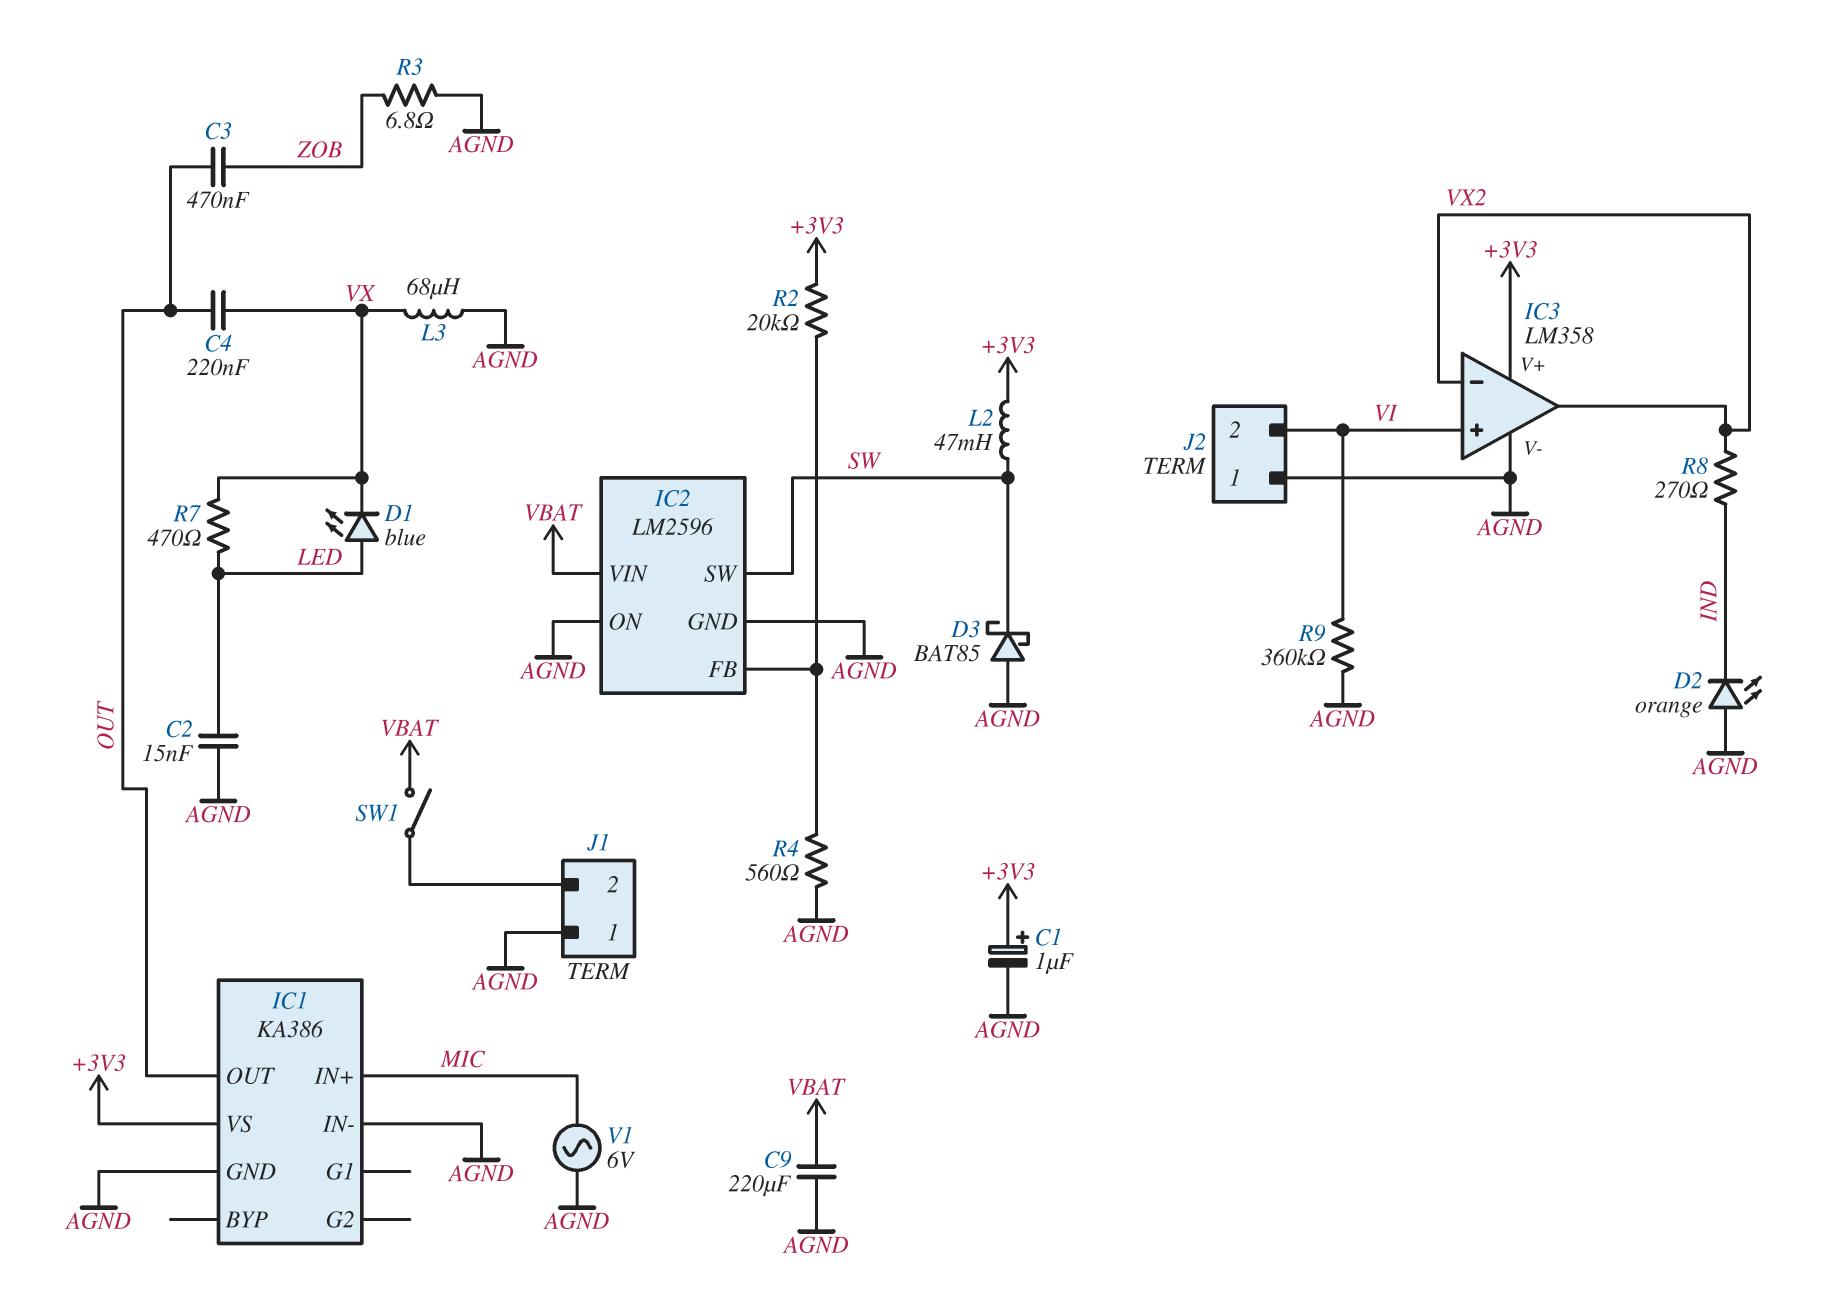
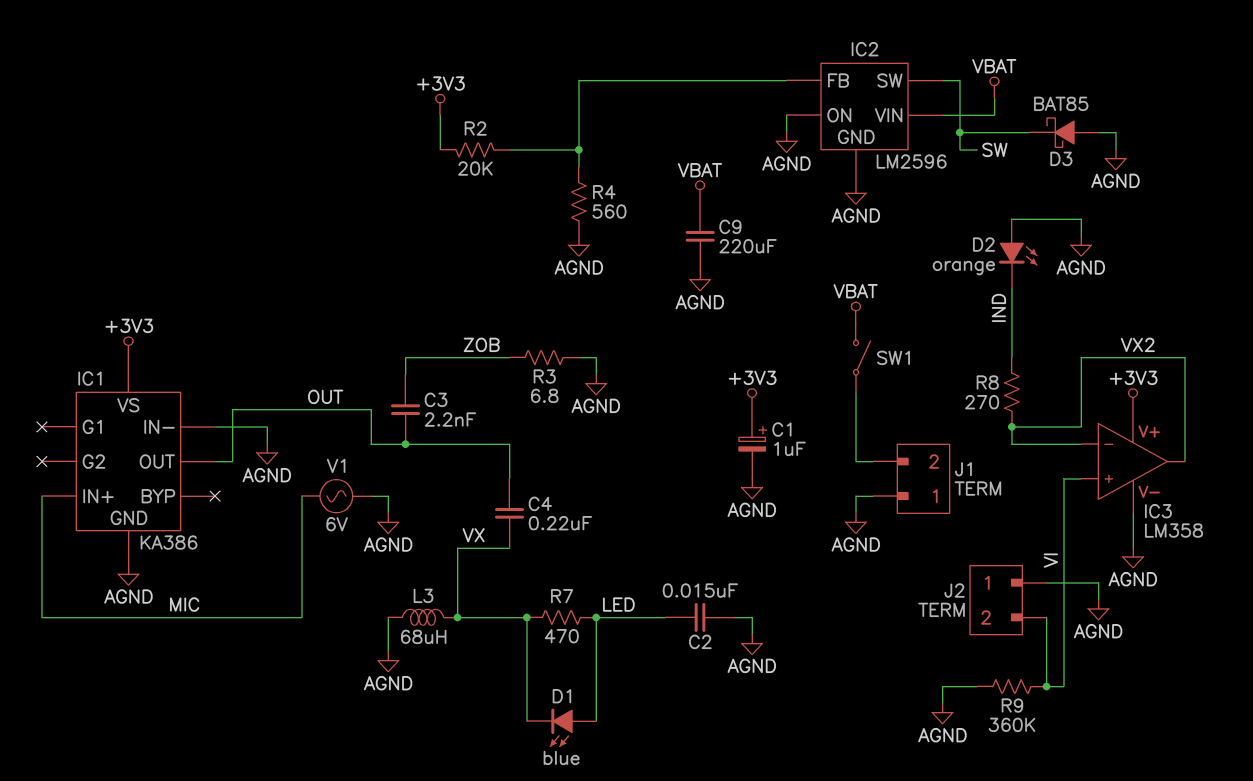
C3: 470nF (OUT, ZOB) -> 2.2nF (OUT, ZOB)
L2: 47mH (+3V3, SW) -> none

